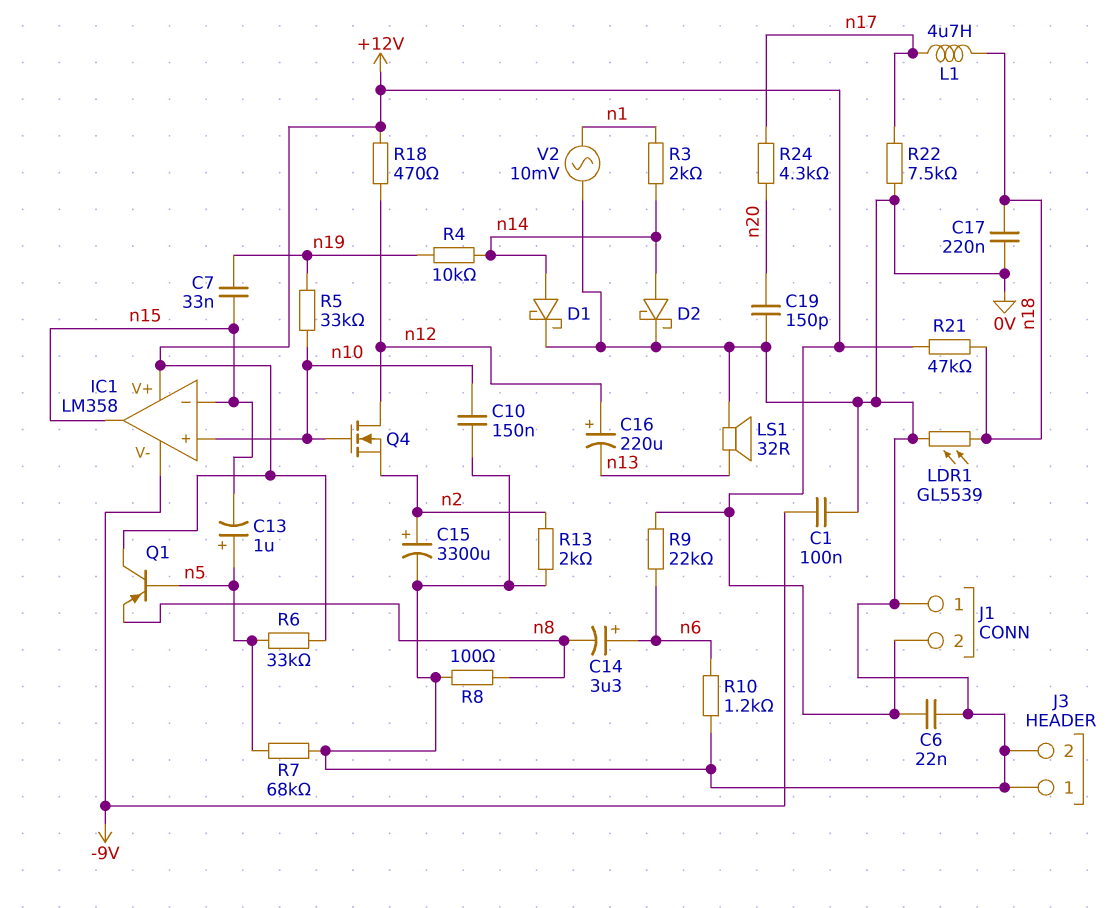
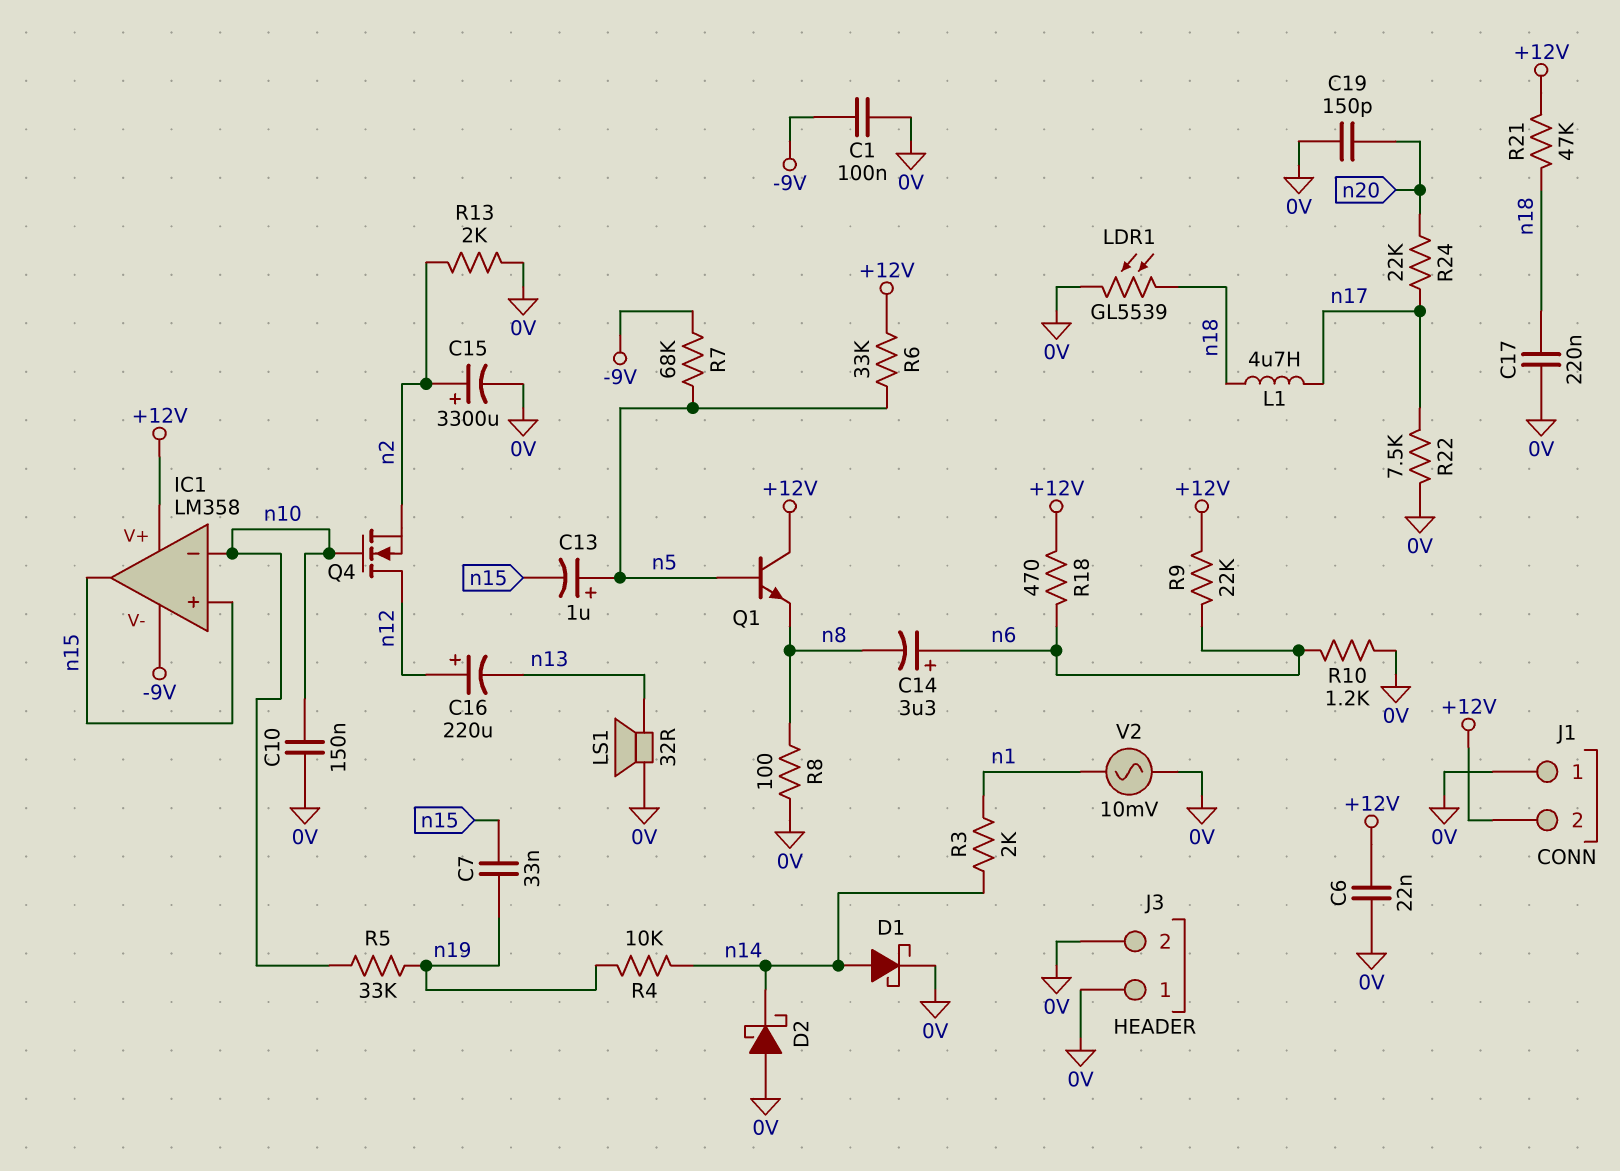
D2: schottky (A n14, K 0V) -> schottky (A 0V, K n14)
IC1 pin in+: n10 -> n15
IC1 pin in-: n15 -> n10
Q1: PNP (B n5, C +12V, E n8) -> NPN (B n5, C +12V, E n8)
R7: 68k (0V, n5) -> 68k (-9V, n5)
R18: 470 (+12V, n12) -> 470 (+12V, n6)
R24: 4.3k (n17, n20) -> 22k (n17, n20)

